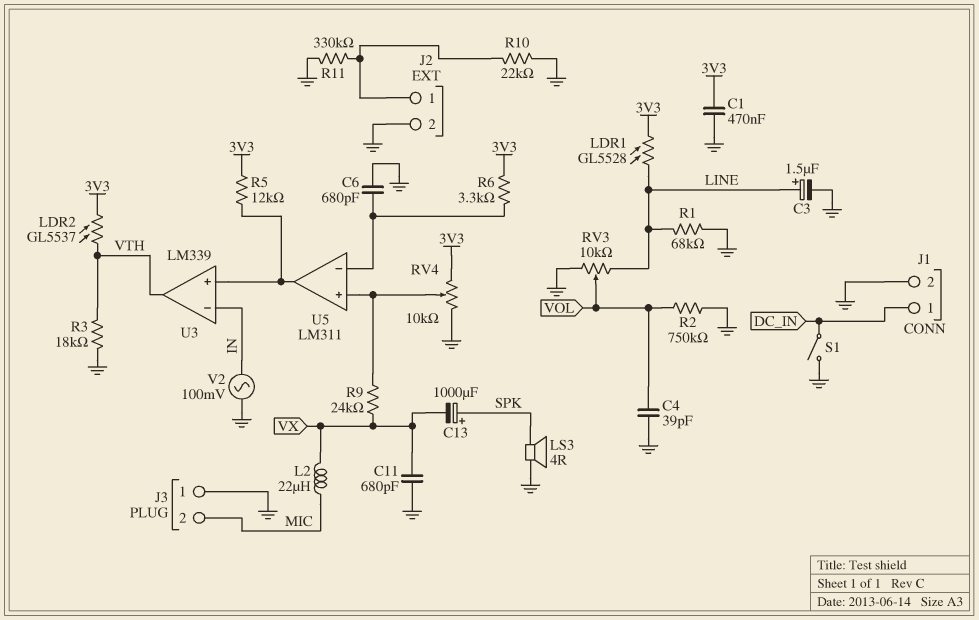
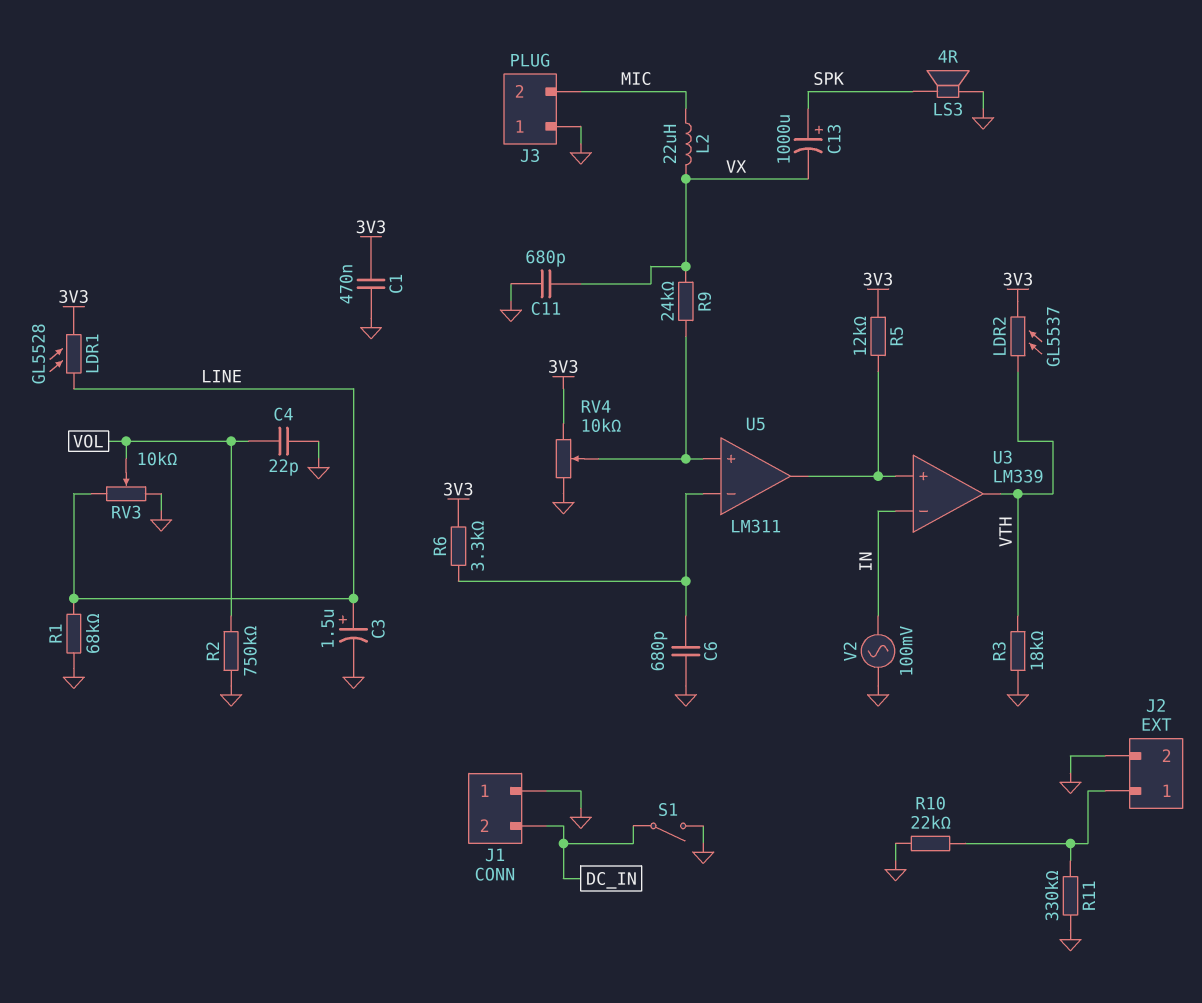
C4: 39pF (GND, VOL) -> 22pF (GND, VOL)
J1 pin 1: DC_IN -> GND
J1 pin 2: GND -> DC_IN

